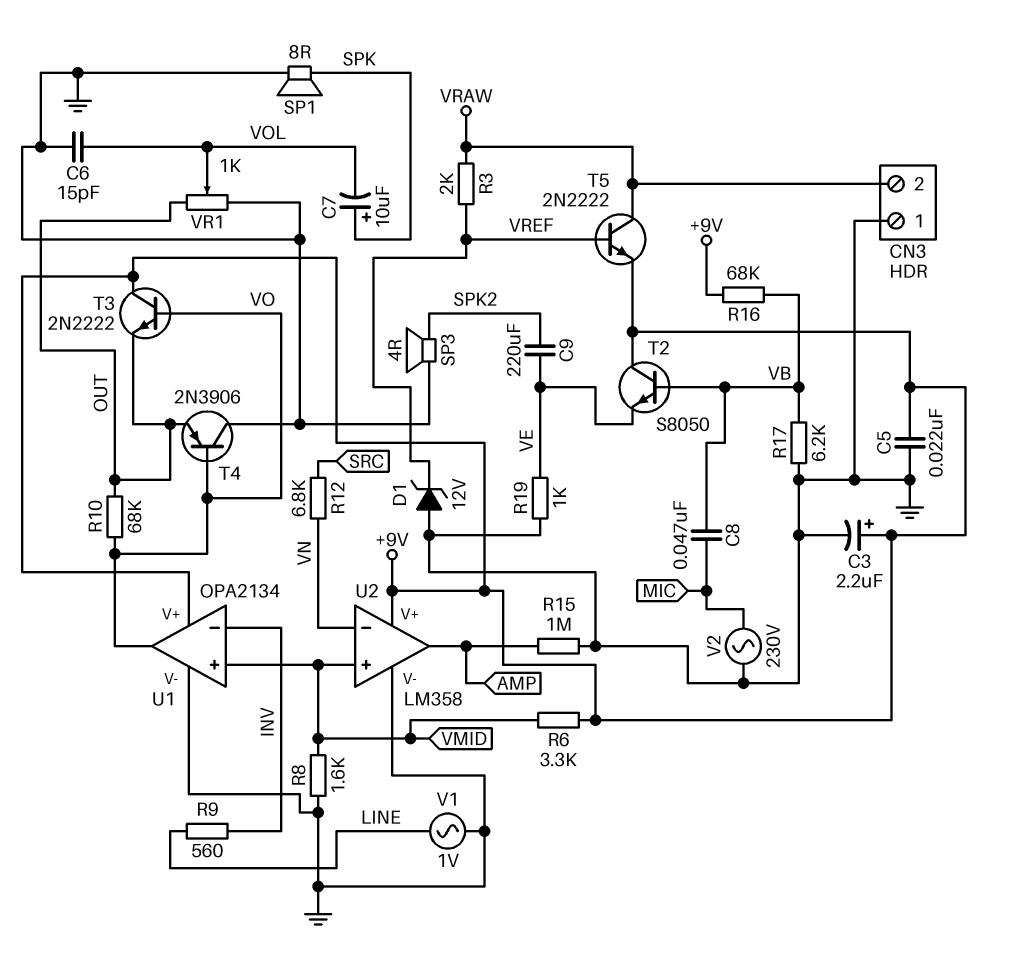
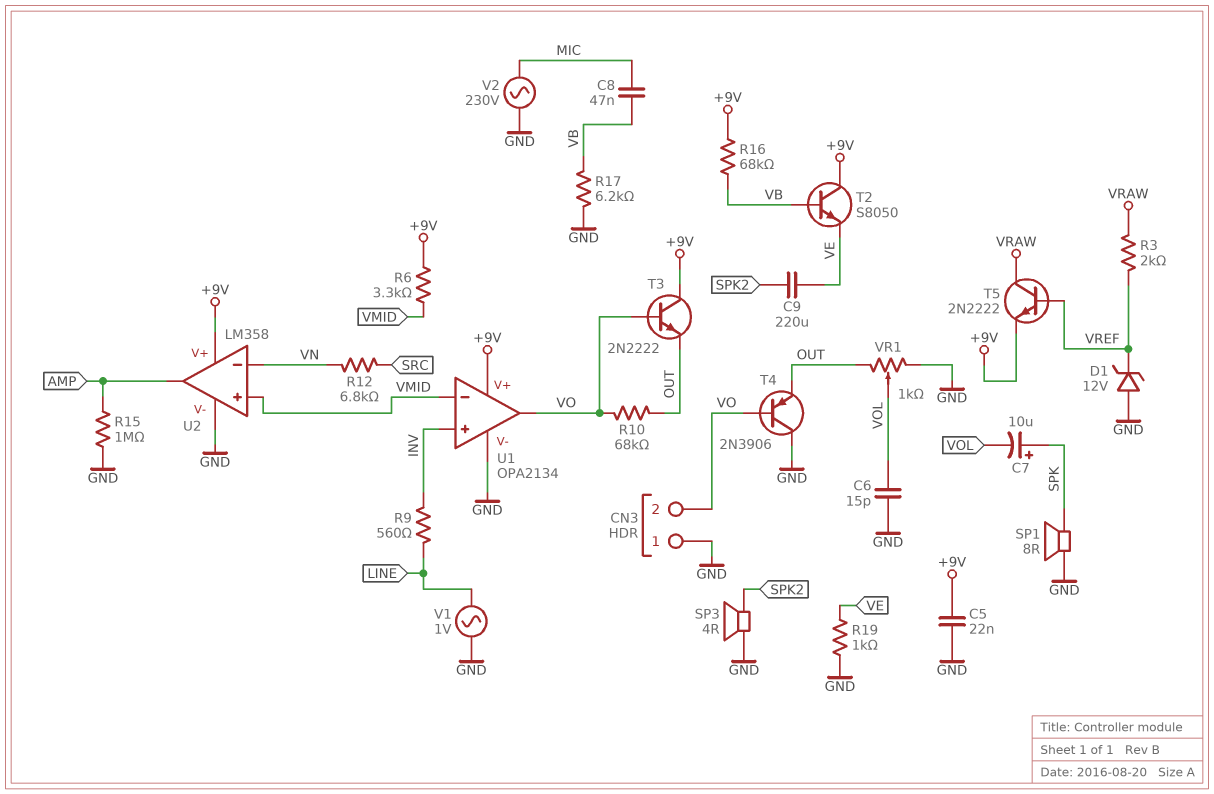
C3: 2.2uF (plus +9V, minus GND) -> none
CN3 pin 2: VRAW -> VO
R8: 1.6k (GND, VMID) -> none
U1 pin in+: VMID -> INV
U1 pin in-: INV -> VMID

